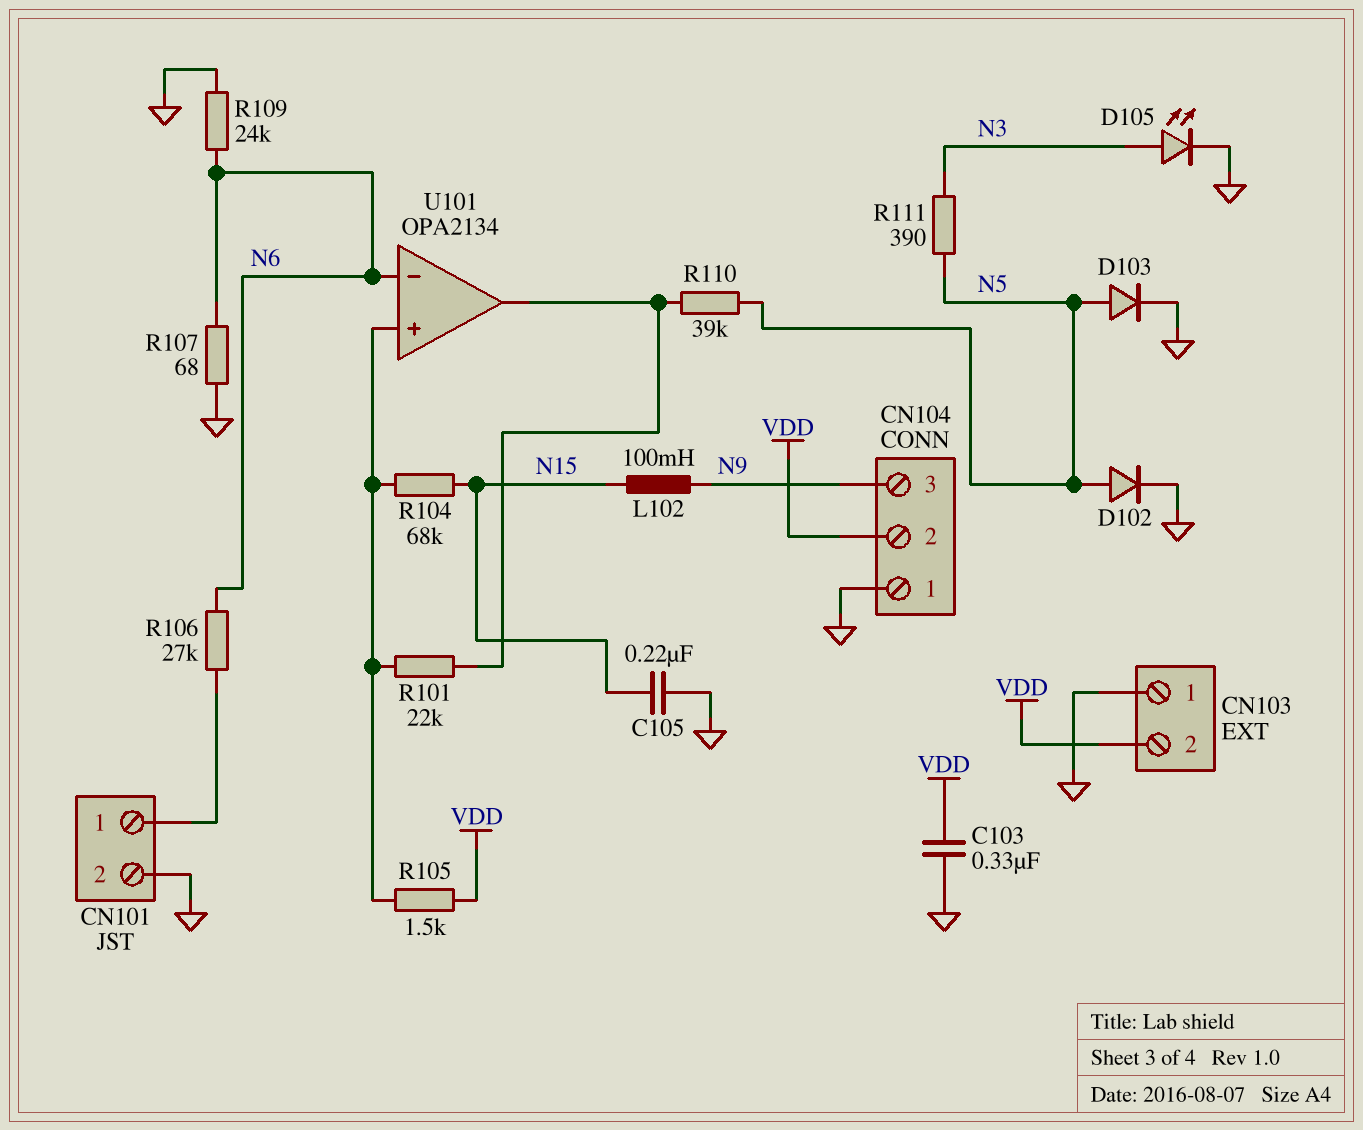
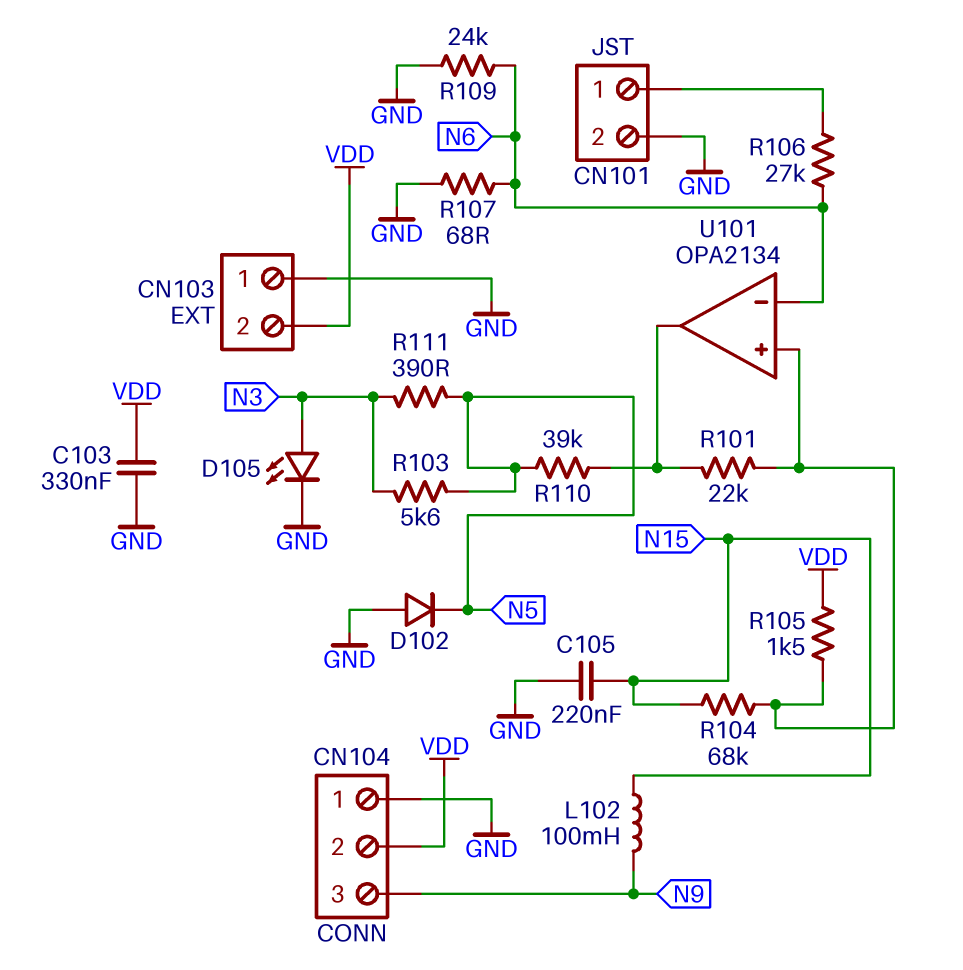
D102: diode (A N5, K GND) -> diode (A GND, K N5)
D103: diode (A N5, K GND) -> none
R103: none -> 5.6k (N3, N5)

